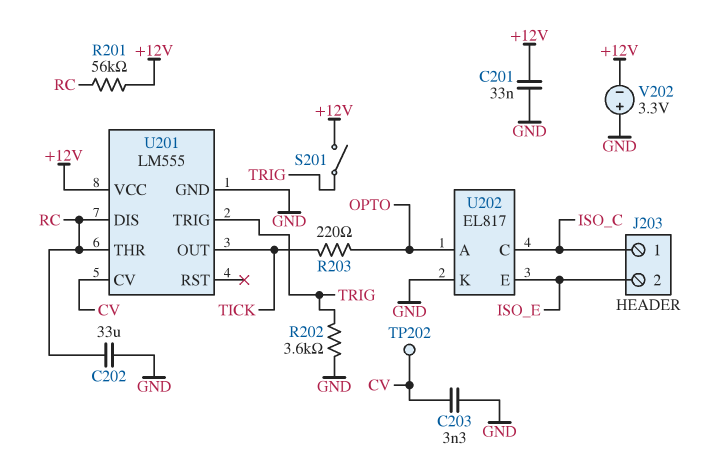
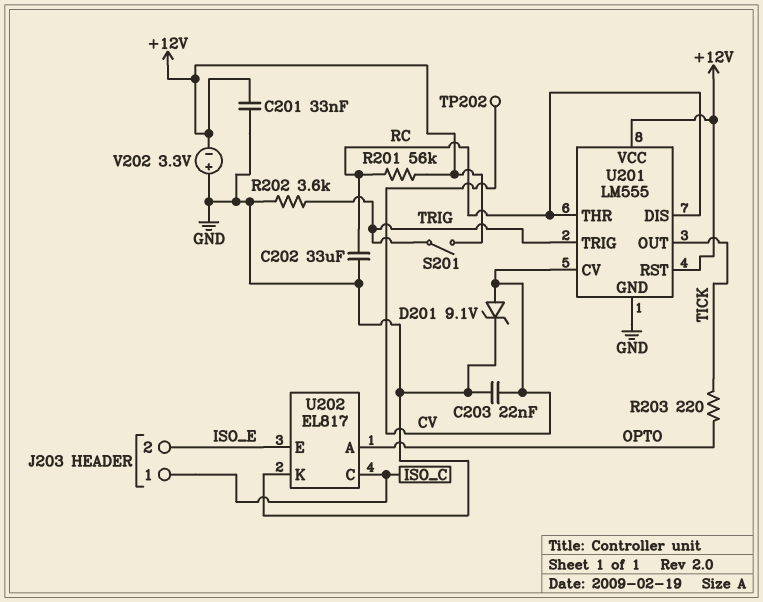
C203: 3.3nF (CV, GND) -> 22nF (CV, GND)
D201: none -> zener 9.1V (A CV, K GND)
U201 pin RST: none -> +12V

